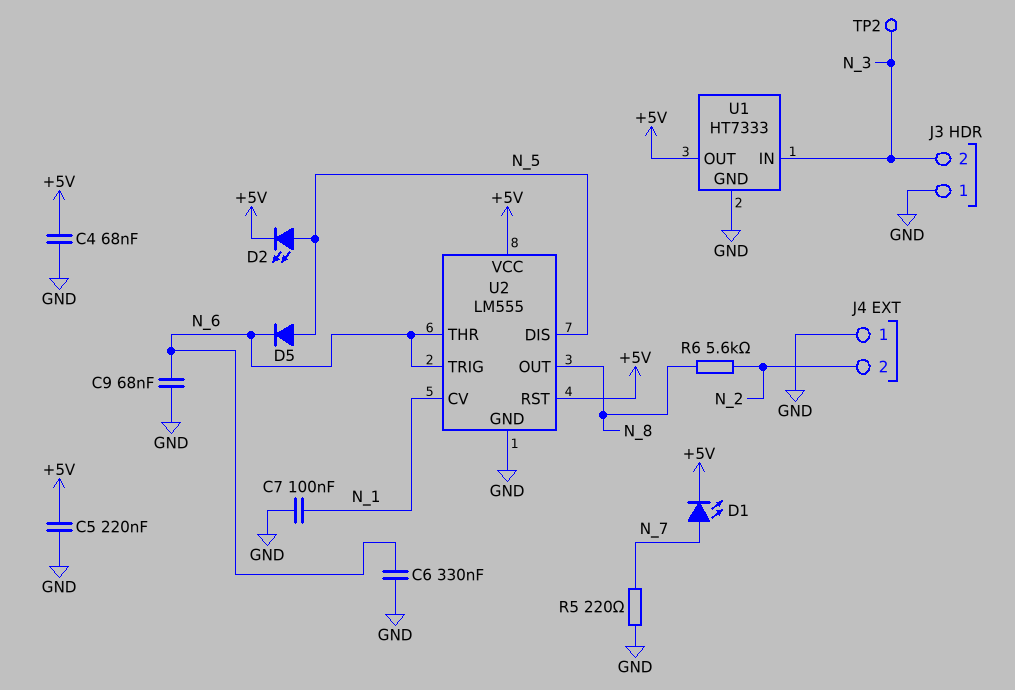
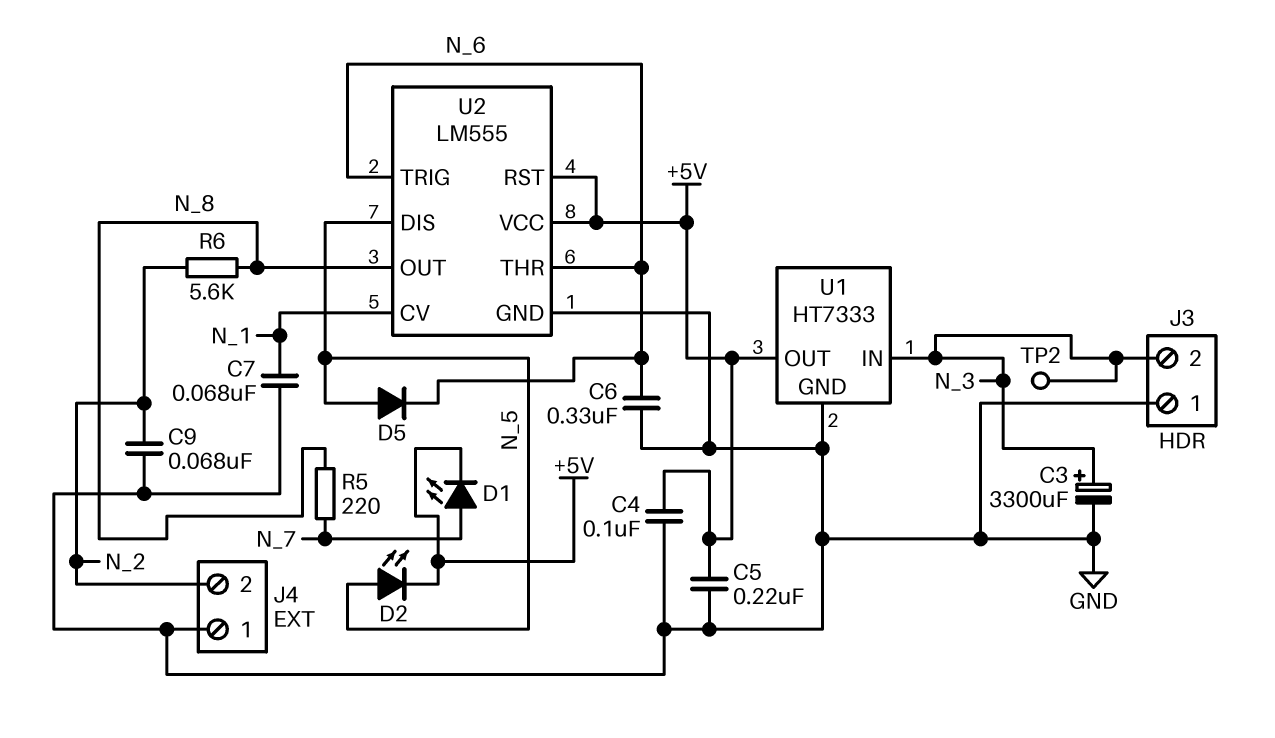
C3: none -> 3300uF (plus N_3, minus GND)
C4: 68nF (+5V, GND) -> 100nF (+5V, GND)
C7: 100nF (GND, N_1) -> 68nF (GND, N_1)
C9: 68nF (GND, N_6) -> 68nF (GND, N_2)
R5: 220 (GND, N_7) -> 220 (N_7, N_8)

